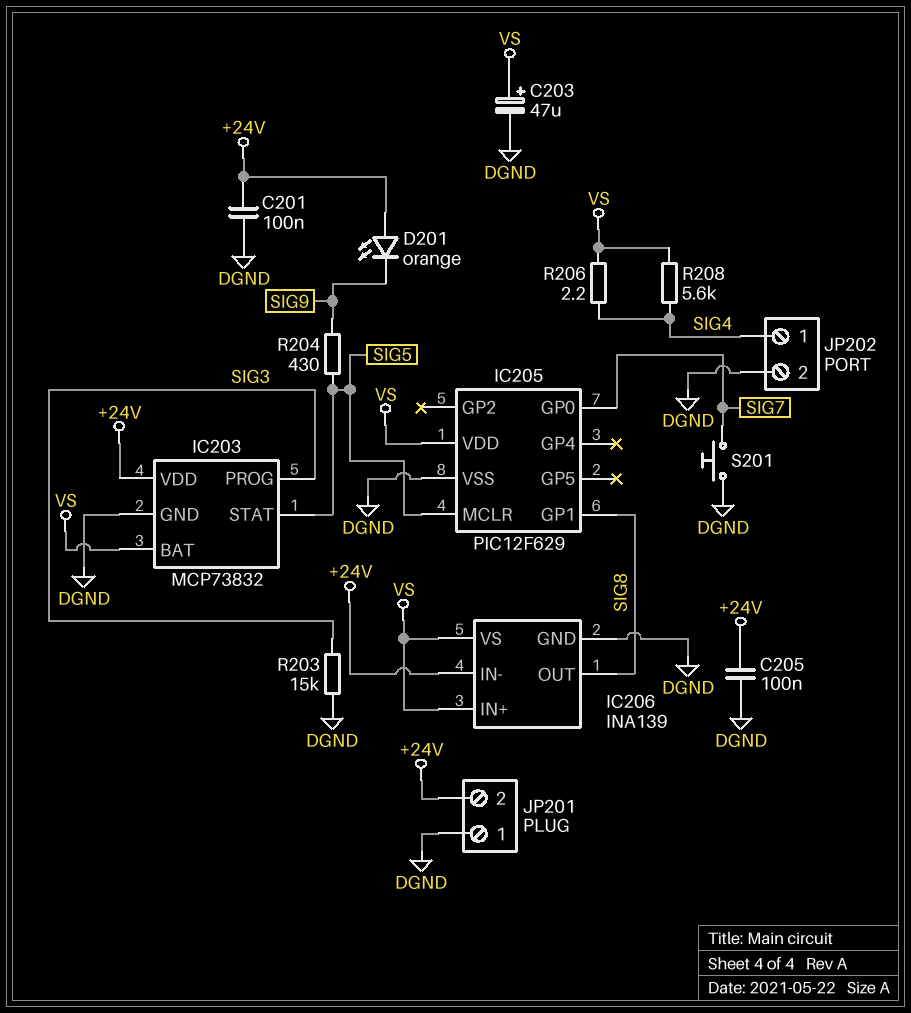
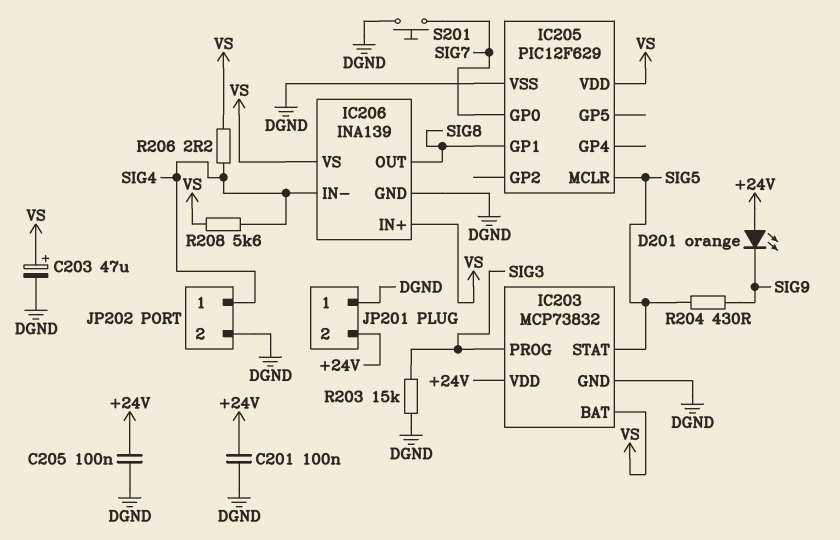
IC206 pin IN-: +24V -> SIG4

